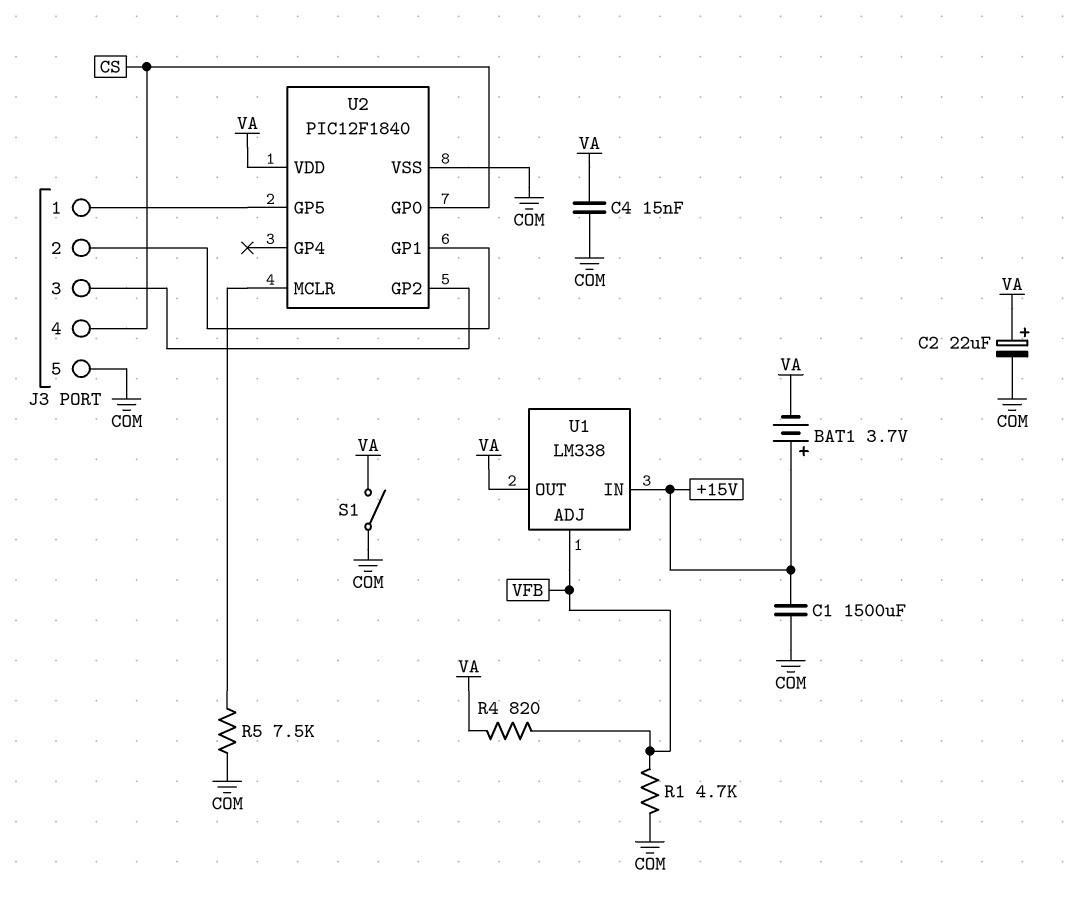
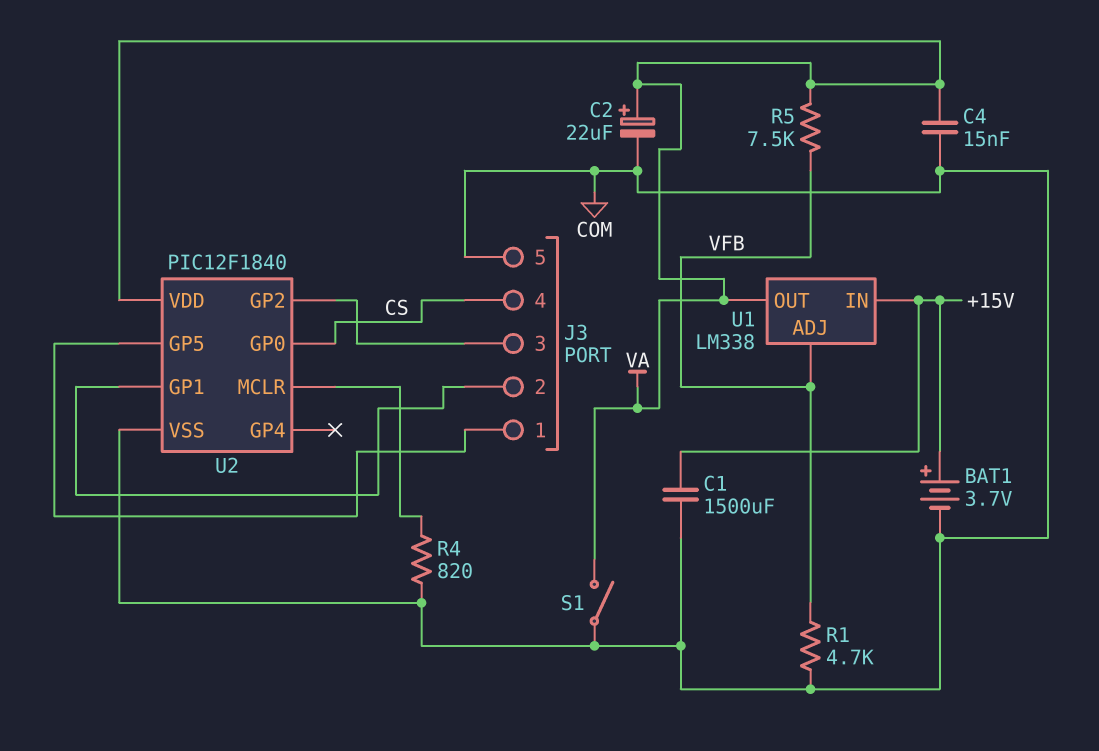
BAT1: 3.7V (plus +15V, minus VA) -> 3.7V (plus +15V, minus COM)
R4: 820 (VA, VFB) -> 820 (COM, U2/MCLR)
R5: 7.5k (COM, U2/MCLR) -> 7.5k (VA, VFB)

